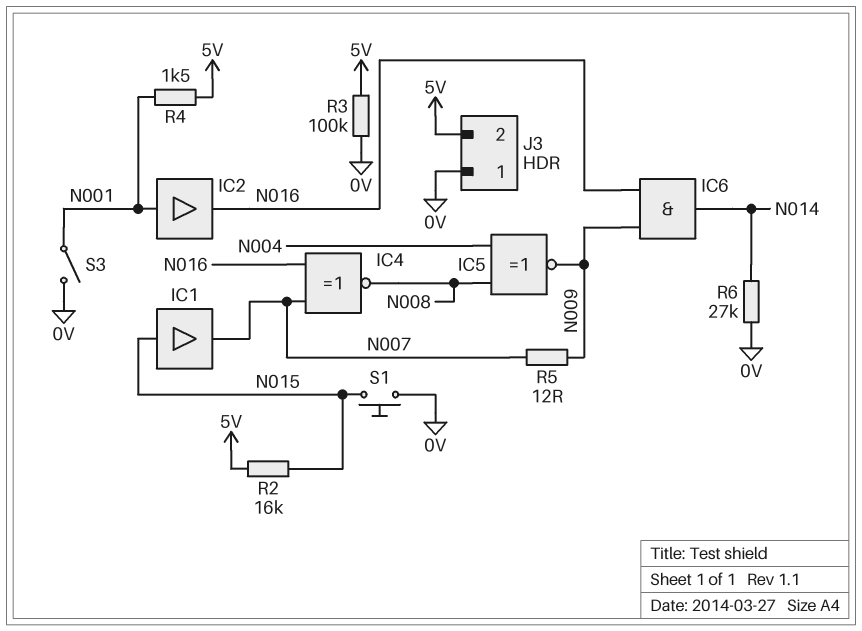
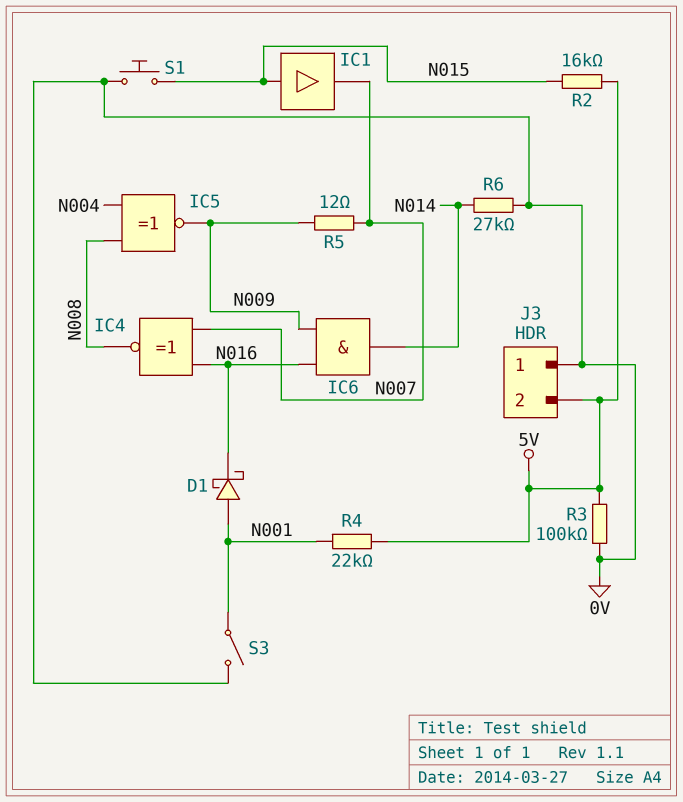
D1: none -> schottky (A N001, K N016)
IC2: buffer (in N001, out N016) -> none
R4: 1.5k (5V, N001) -> 22k (5V, N001)

